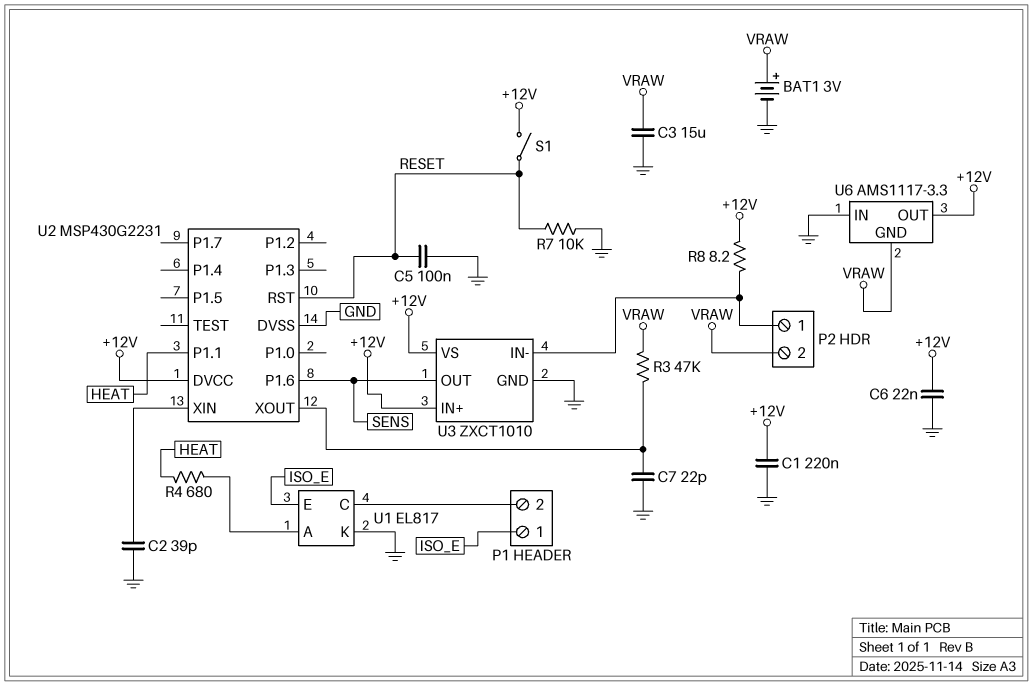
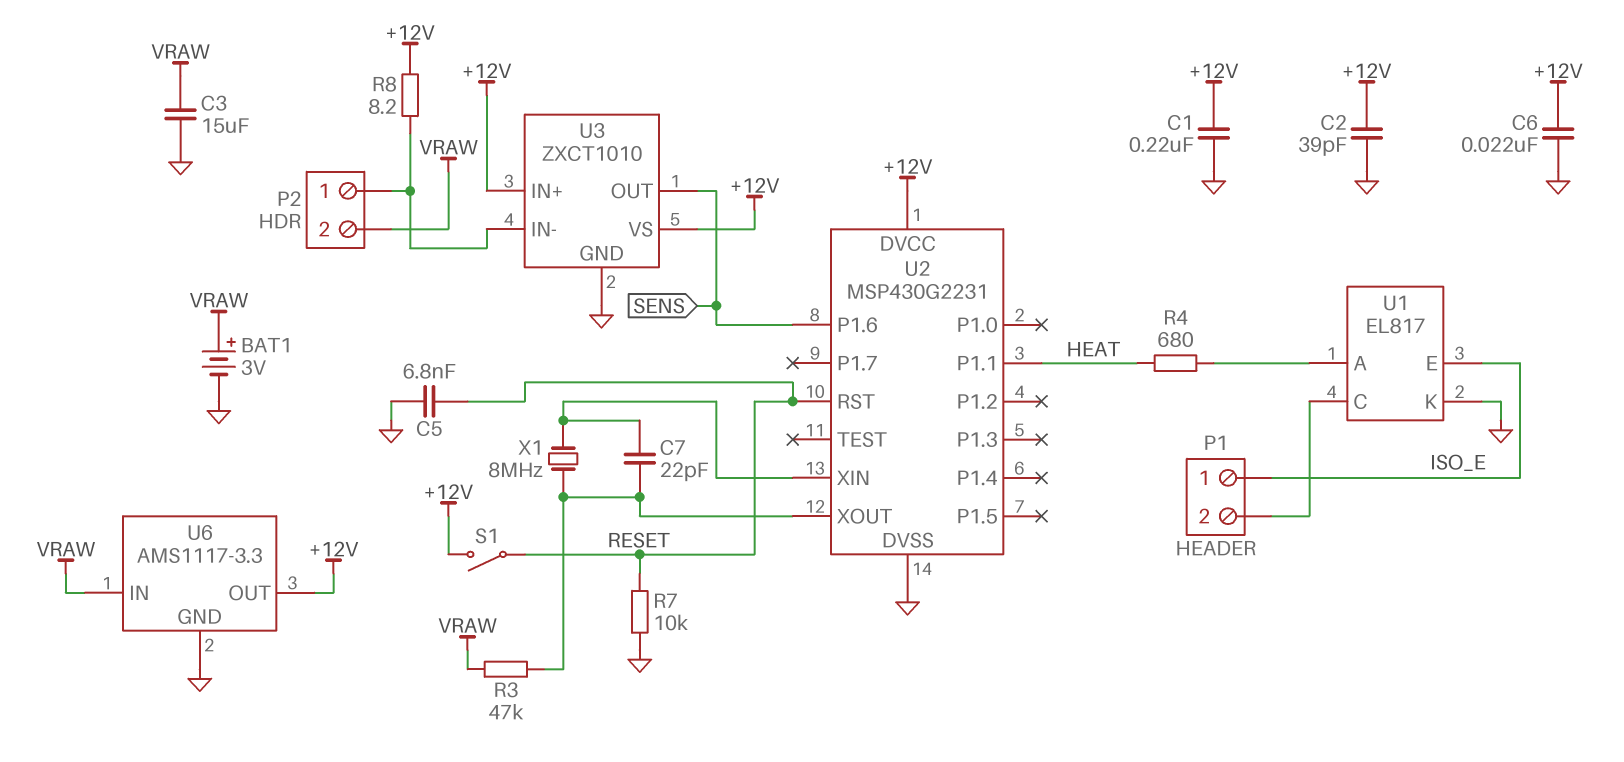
C2: 39pF (GND, U2/XIN) -> 39pF (+12V, GND)
C5: 100nF (GND, RESET) -> 6.8nF (GND, RESET)
C7: 22pF (GND, U2/XOUT) -> 22pF (U2/XIN, U2/XOUT)
U6 pin GND: VRAW -> GND
U6 pin IN: GND -> VRAW
X1: none -> 8MHz (U2/XIN, U2/XOUT)

